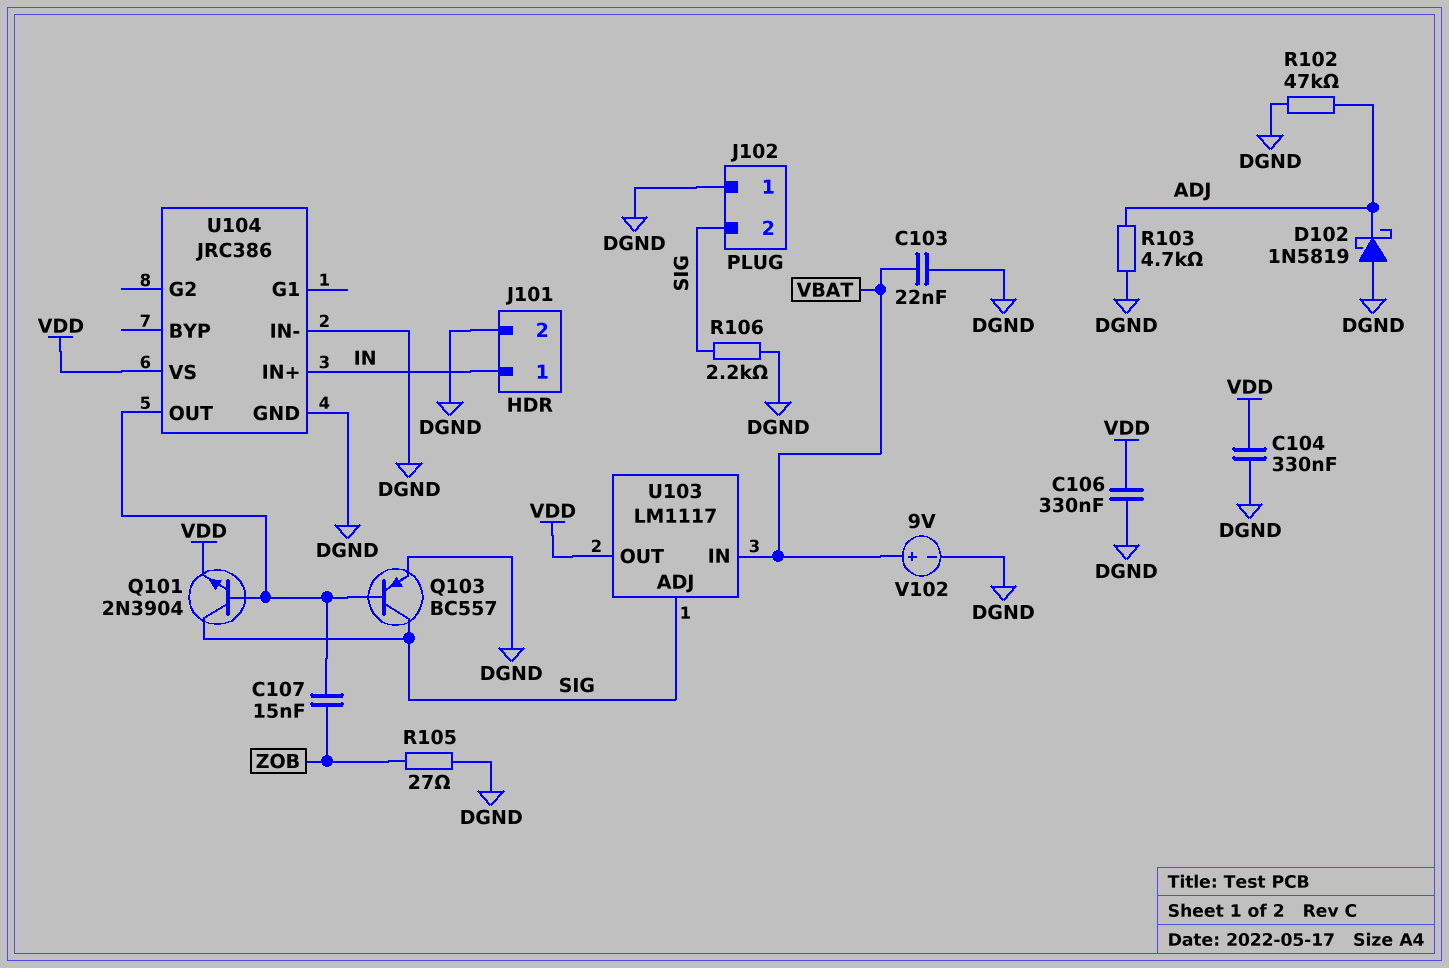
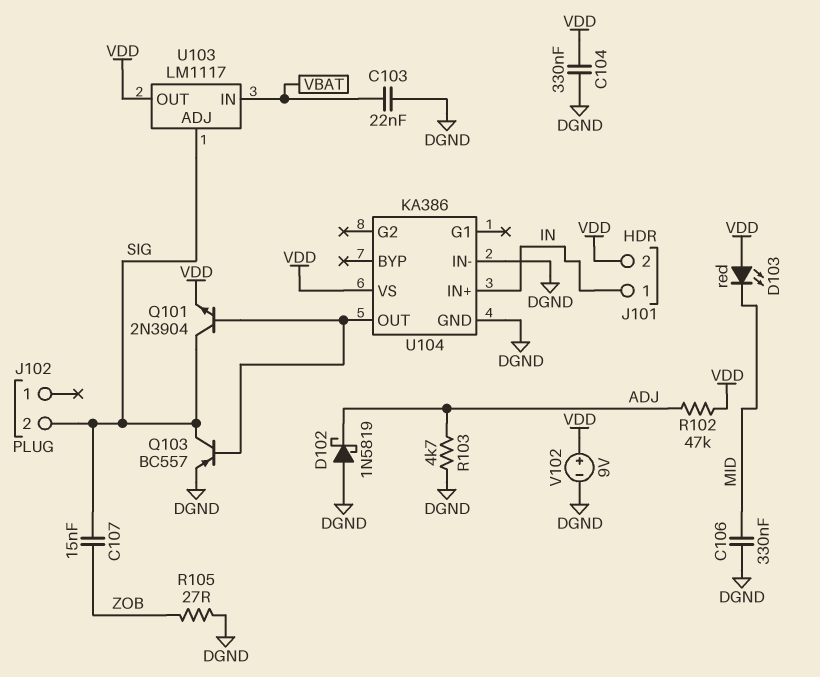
C106: 330nF (DGND, VDD) -> 330nF (DGND, MID)
C107: 15nF (U104/OUT, ZOB) -> 15nF (SIG, ZOB)
D103: none -> LED red (A VDD, K MID)
J101 pin 2: DGND -> VDD
J102 pin 1: DGND -> none
R102: 47k (ADJ, DGND) -> 47k (ADJ, VDD)
R106: 2.2k (DGND, SIG) -> none
U104: JRC386 -> KA386
V102: 9V (plus VBAT, minus DGND) -> 9V (plus VDD, minus DGND)

